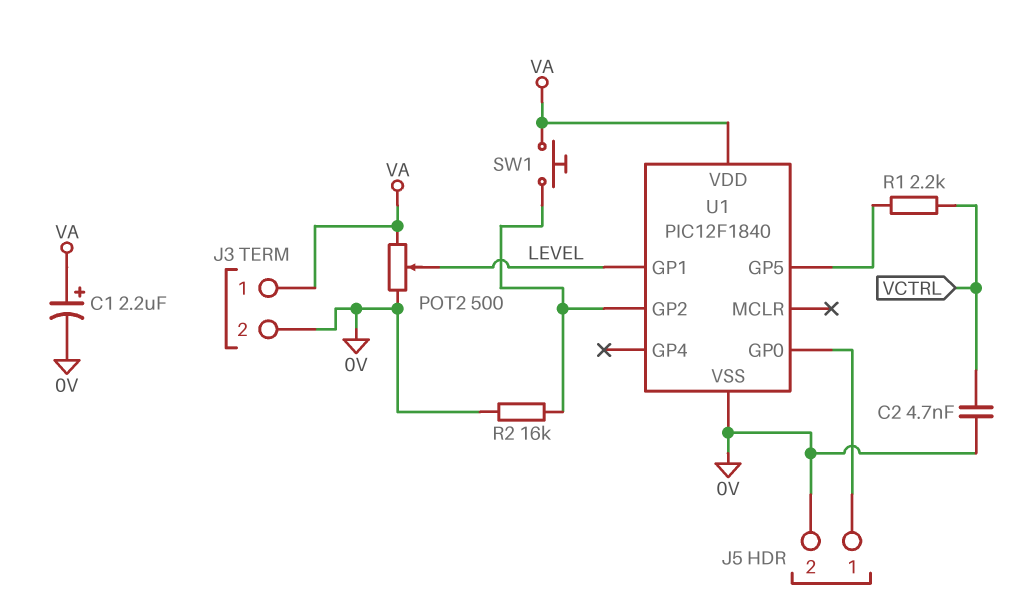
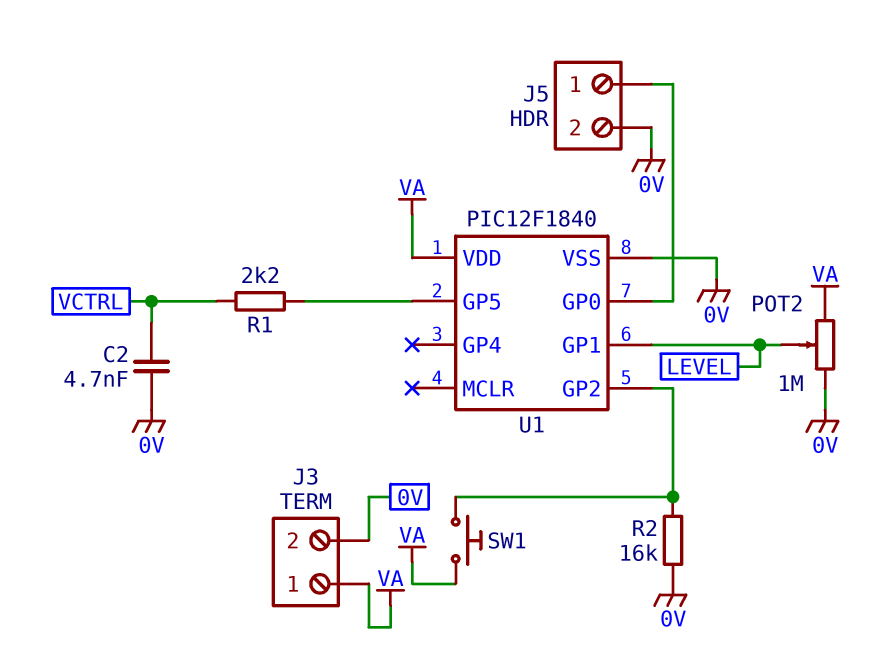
C1: 2.2uF (plus VA, minus 0V) -> none
POT2: 500 (0V, VA, wiper LEVEL) -> 1M (0V, VA, wiper LEVEL)

